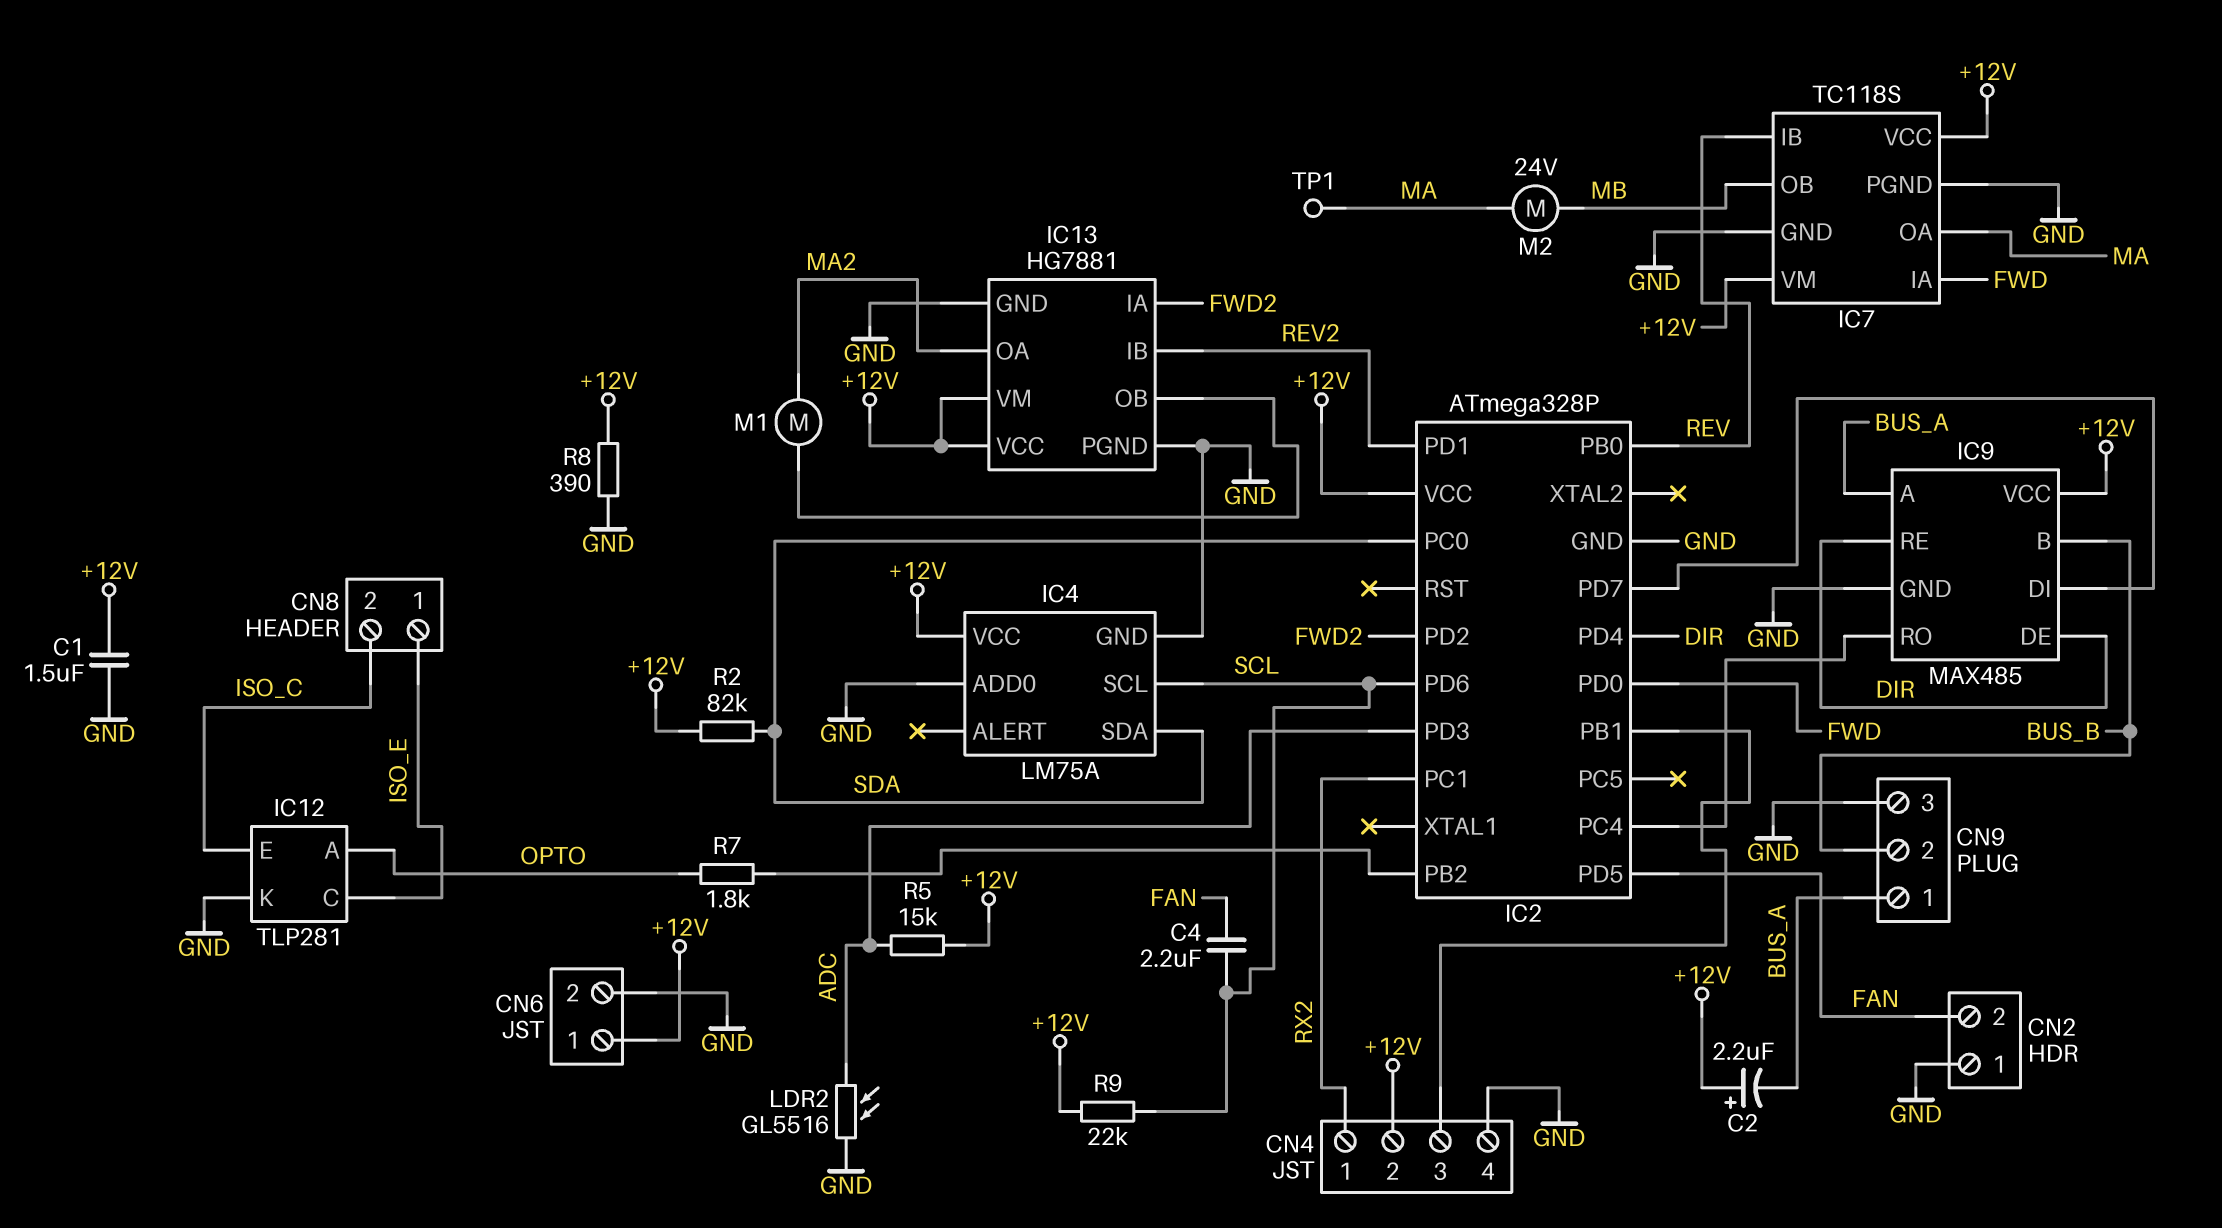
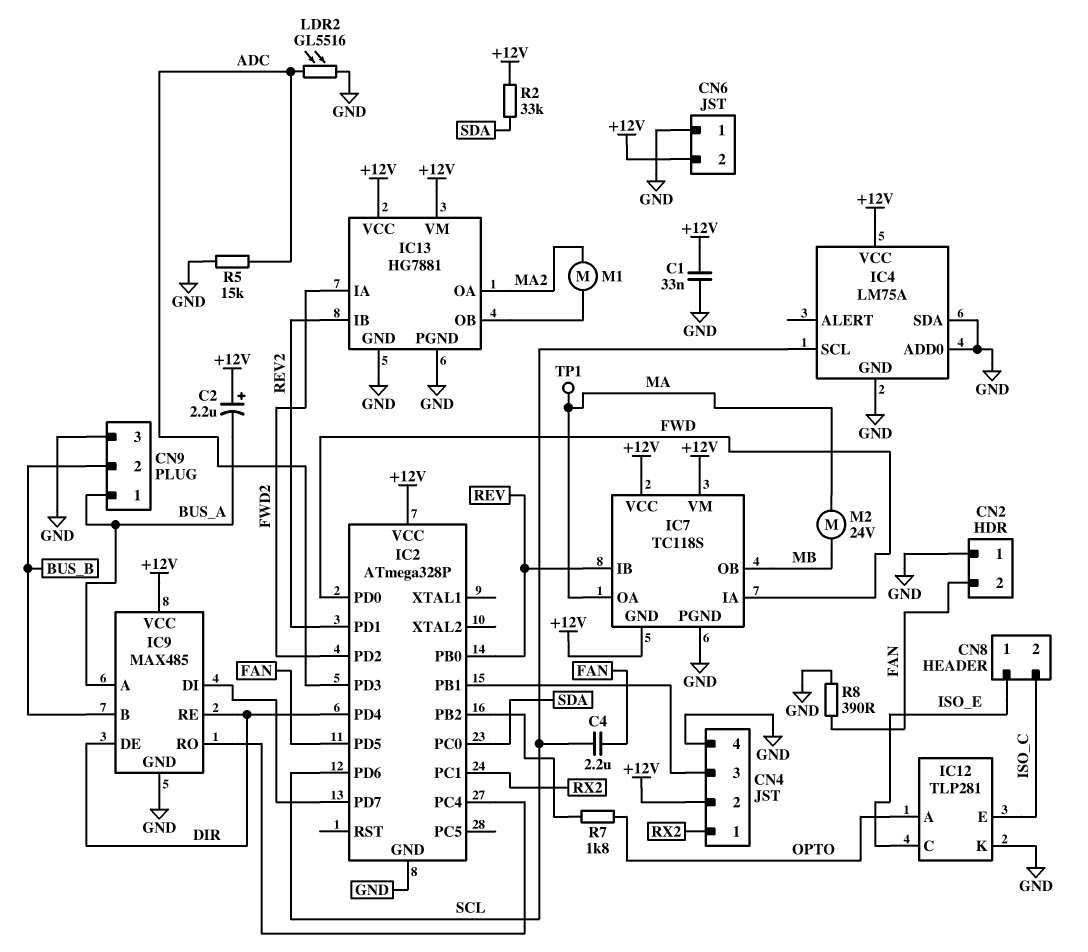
C1: 1.5uF (+12V, GND) -> 33nF (+12V, GND)
CN6 pin 1: +12V -> GND
CN6 pin 2: GND -> +12V
IC4 pin SDA: SDA -> GND
IC7 pin GND: GND -> +12V
R2: 82k (+12V, SDA) -> 33k (+12V, SDA)
R5: 15k (+12V, ADC) -> 15k (ADC, GND)
R8: 390 (+12V, GND) -> 390 (FAN, GND)
R9: 22k (+12V, SCL) -> none

